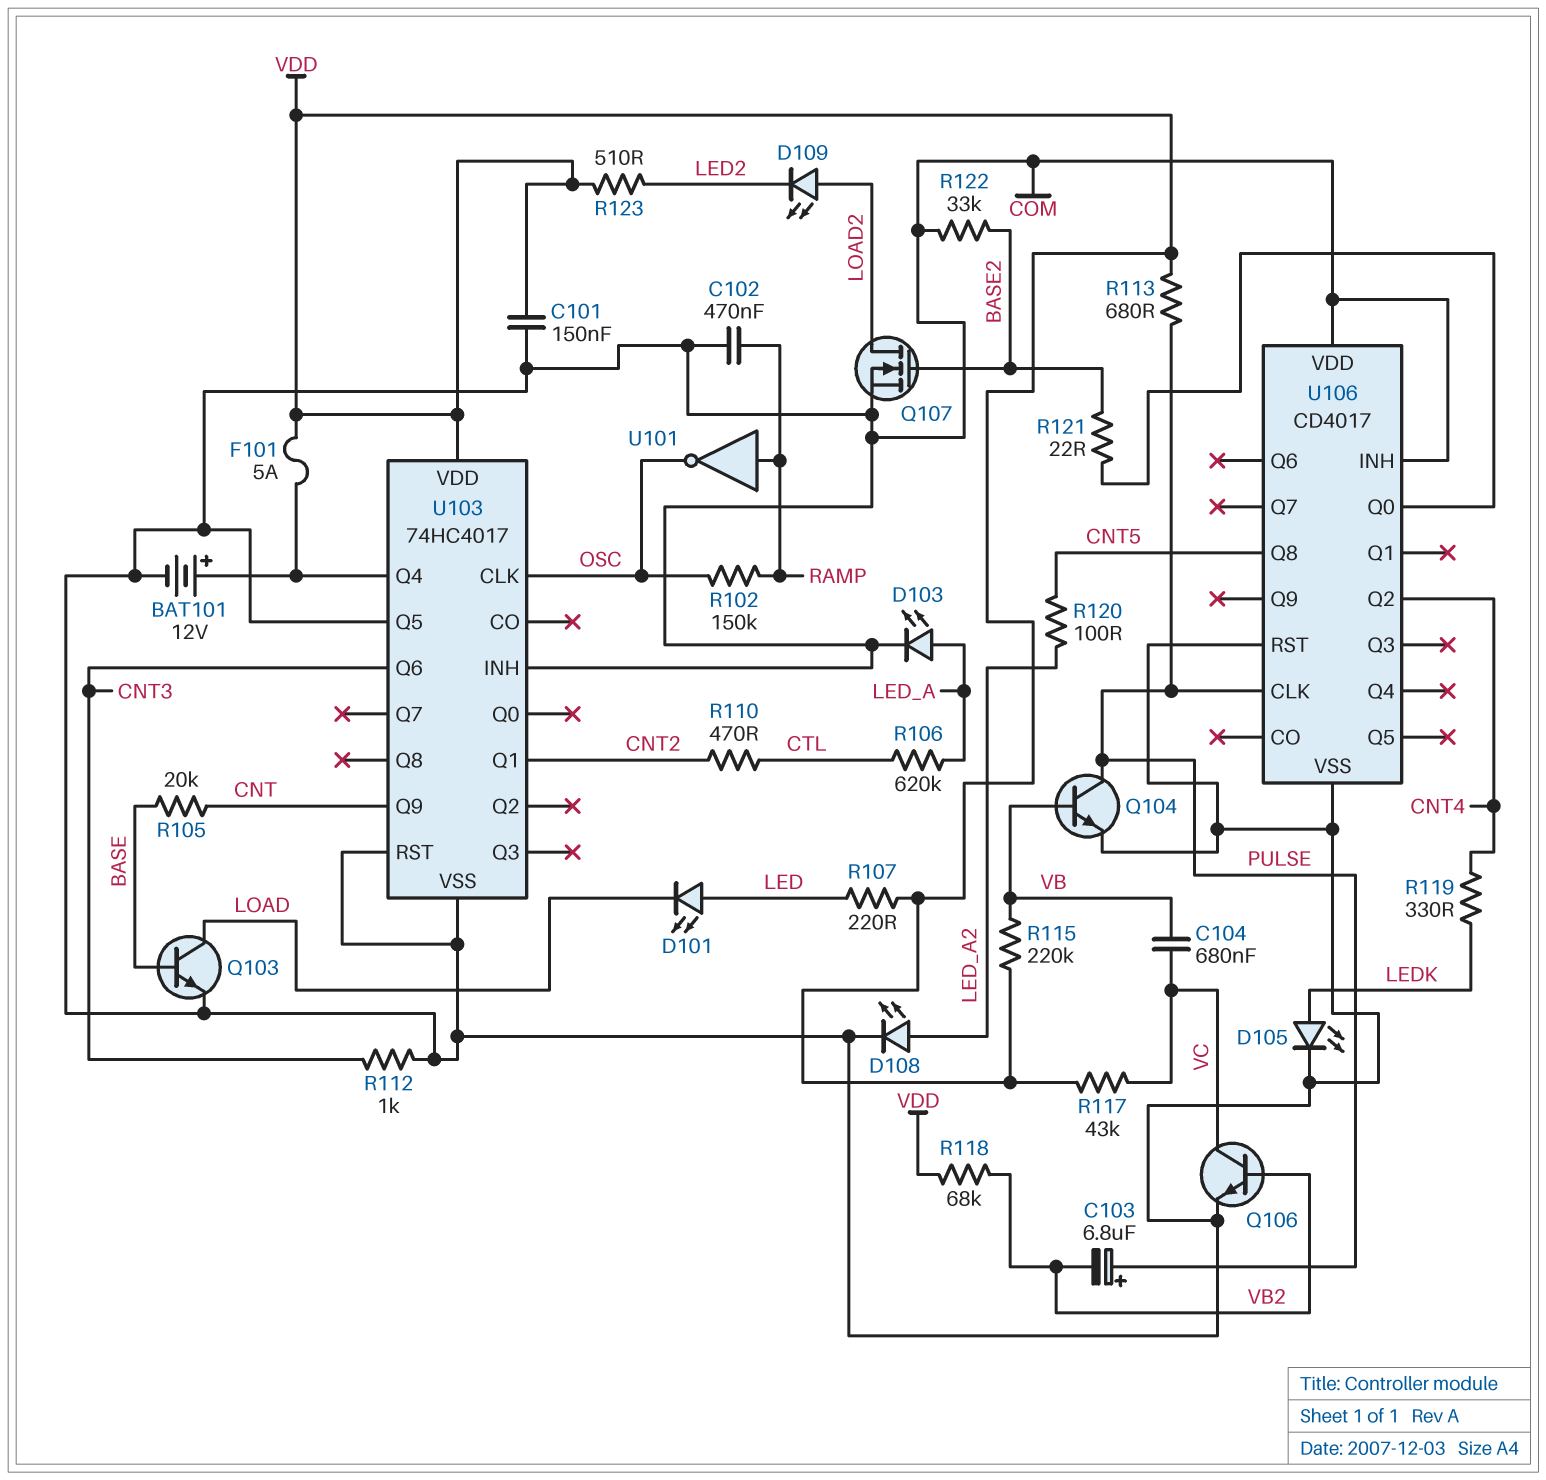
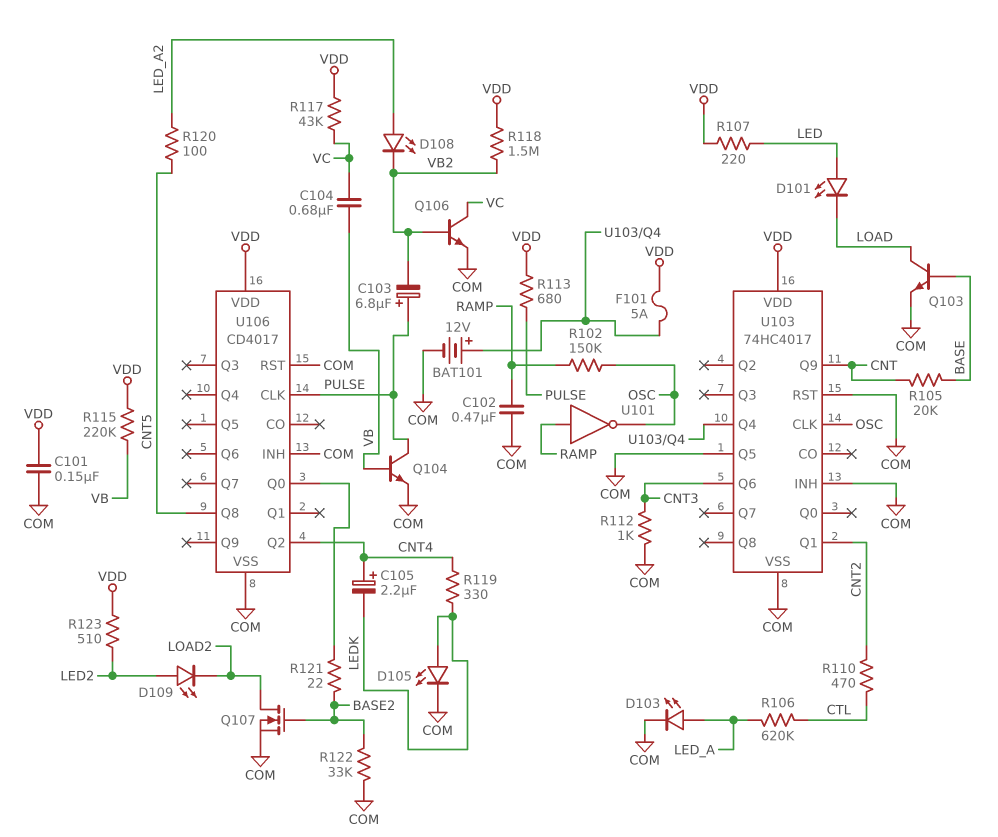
C105: none -> 2.2uF (plus CNT4, minus LEDK)
D108: LED (A LED_A2, K COM) -> LED (A LED_A2, K VB2)
D109: LED (A LOAD2, K LED2) -> LED (A LED2, K LOAD2)
R118: 68k (VB2, VDD) -> 1.5M (VB2, VDD)
U106 pin VDD: COM -> VDD

